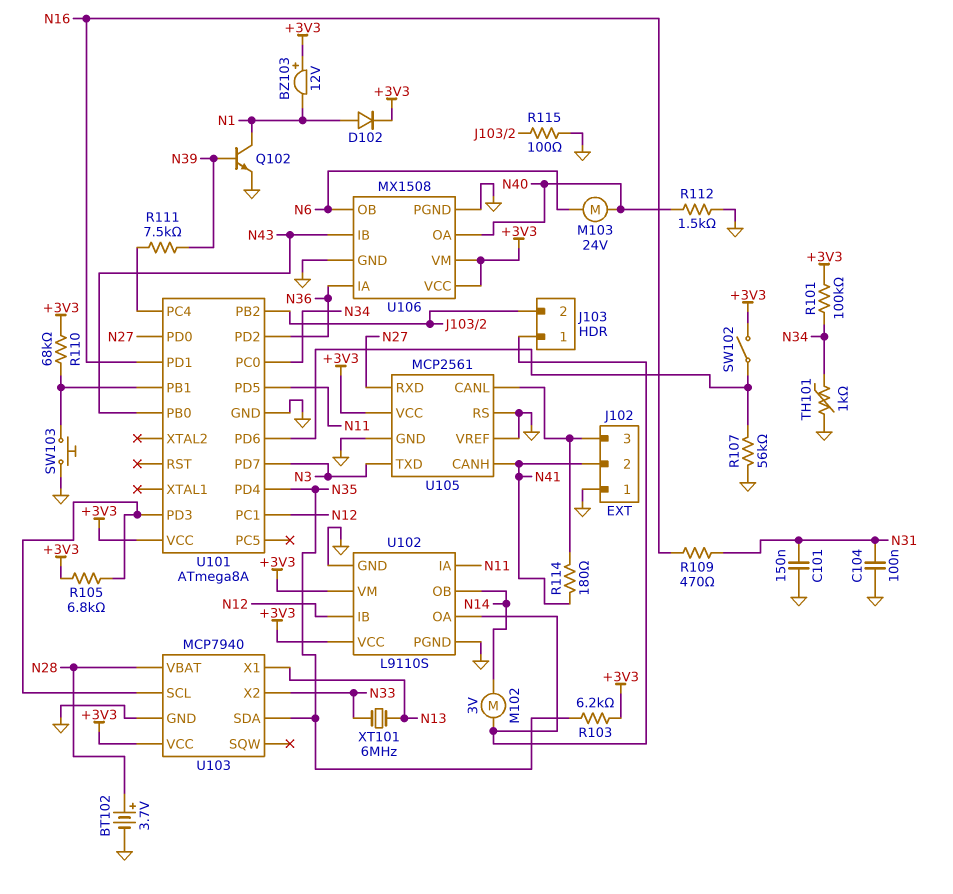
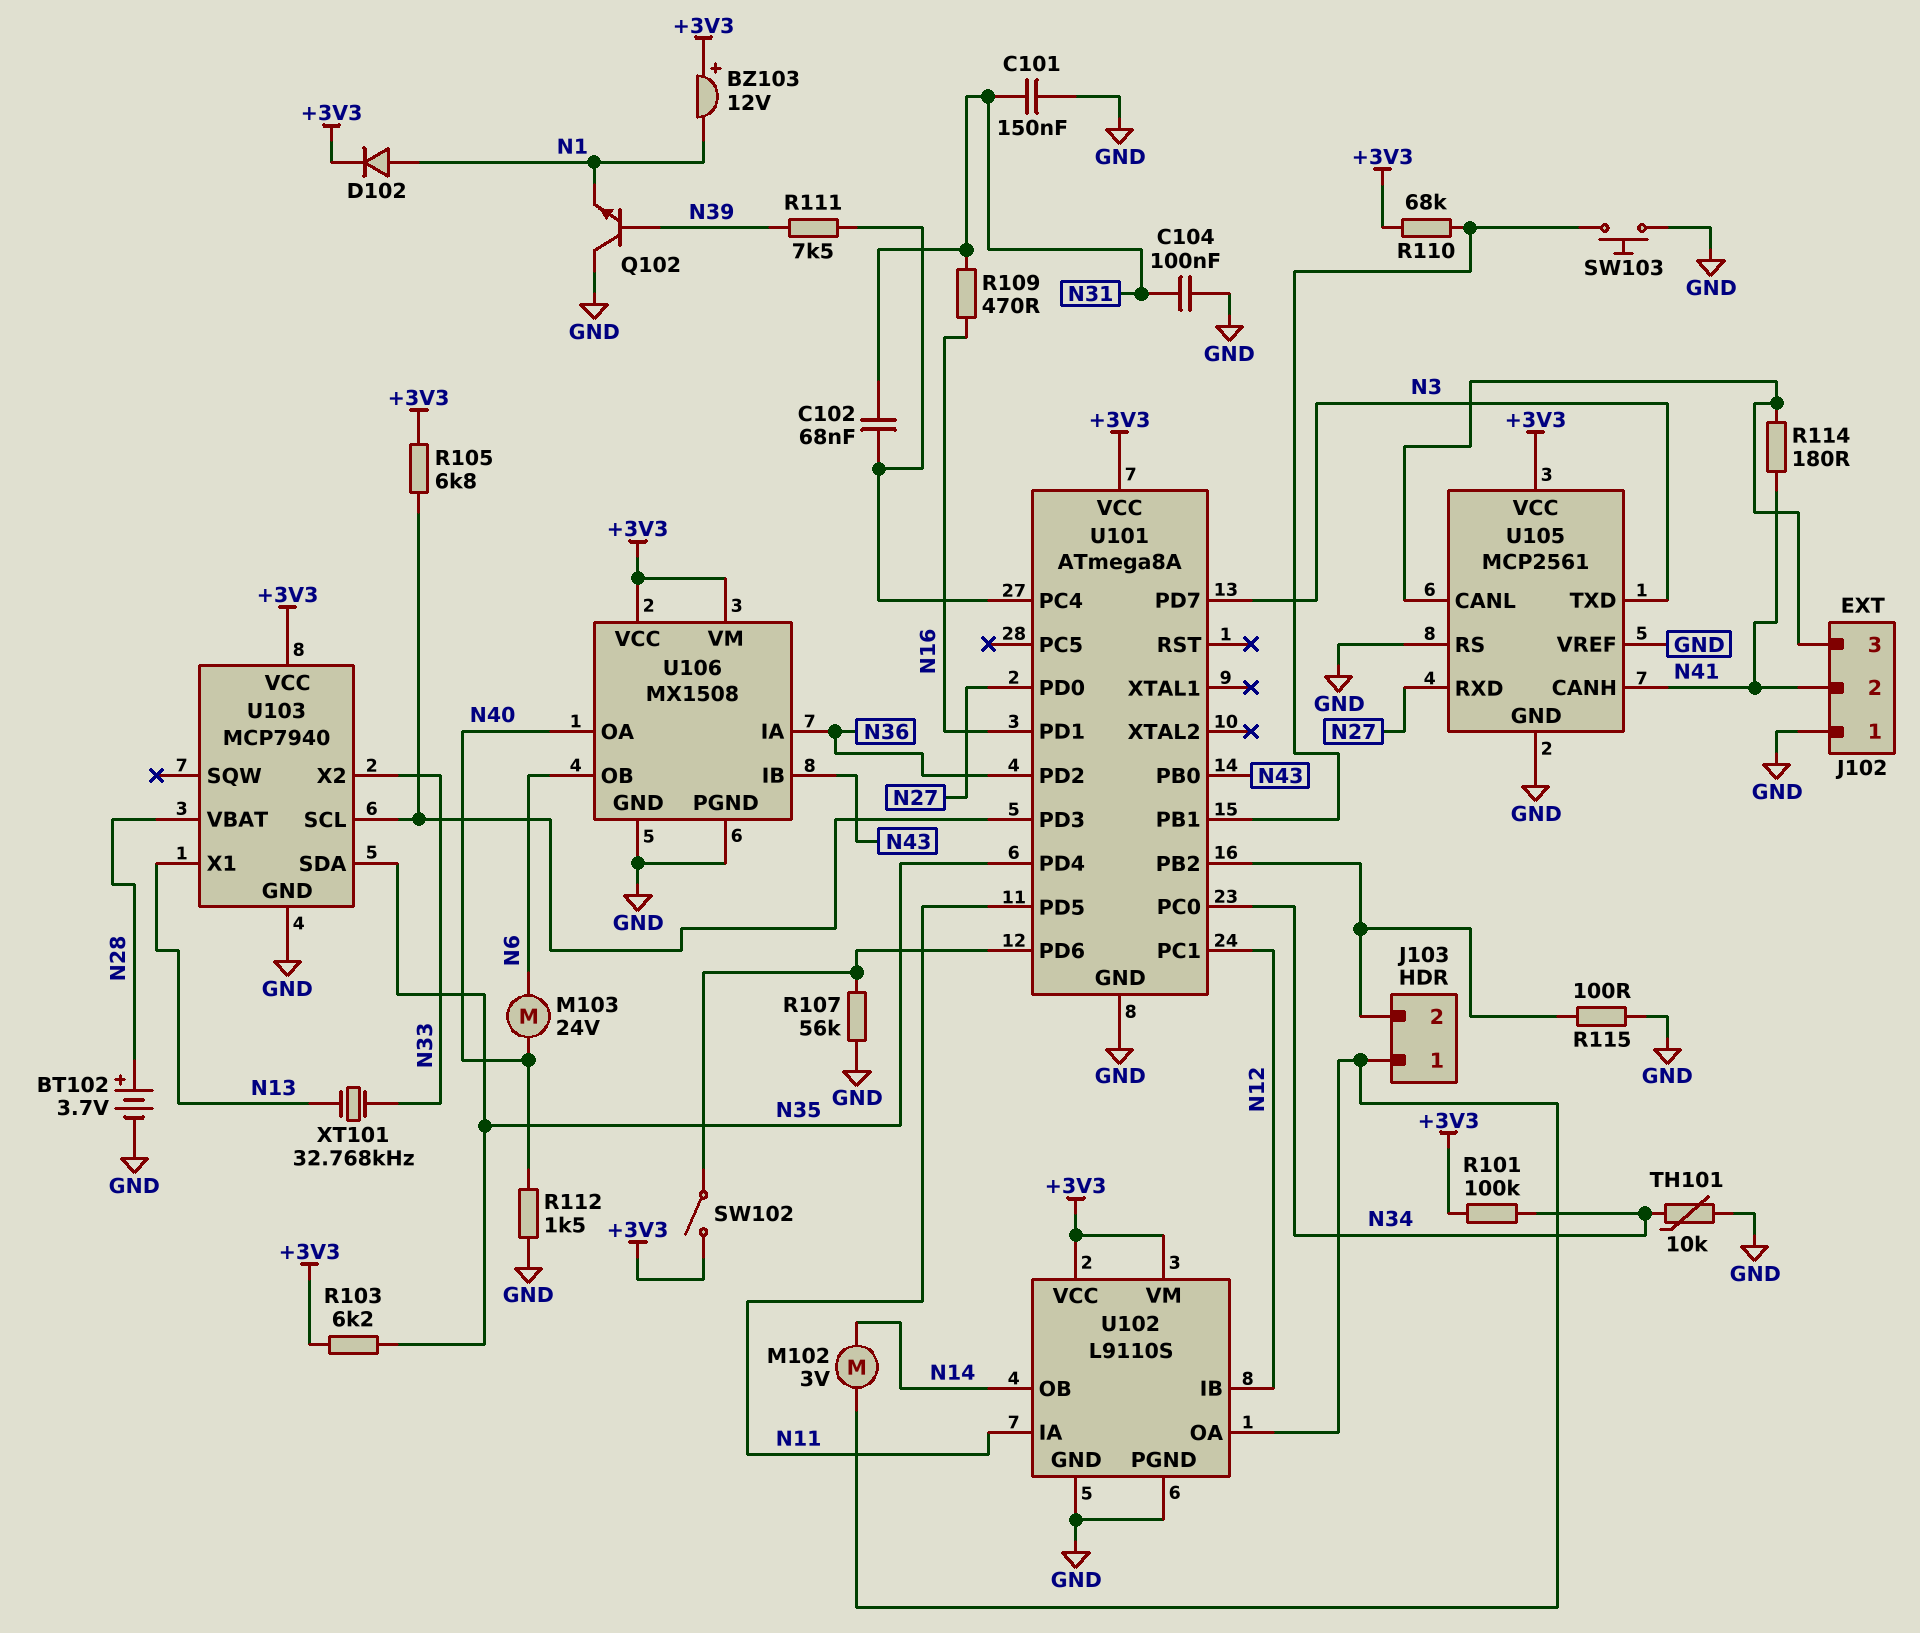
C102: none -> 68nF (N31, U101/PC4)
Q102: NPN (B N39, C N1, E GND) -> NPN (B N39, C GND, E N1)
TH101: 1k (GND, N34) -> 10k (GND, N34)
XT101: 6MHz (N13, N33) -> 32.768kHz (N13, N33)

